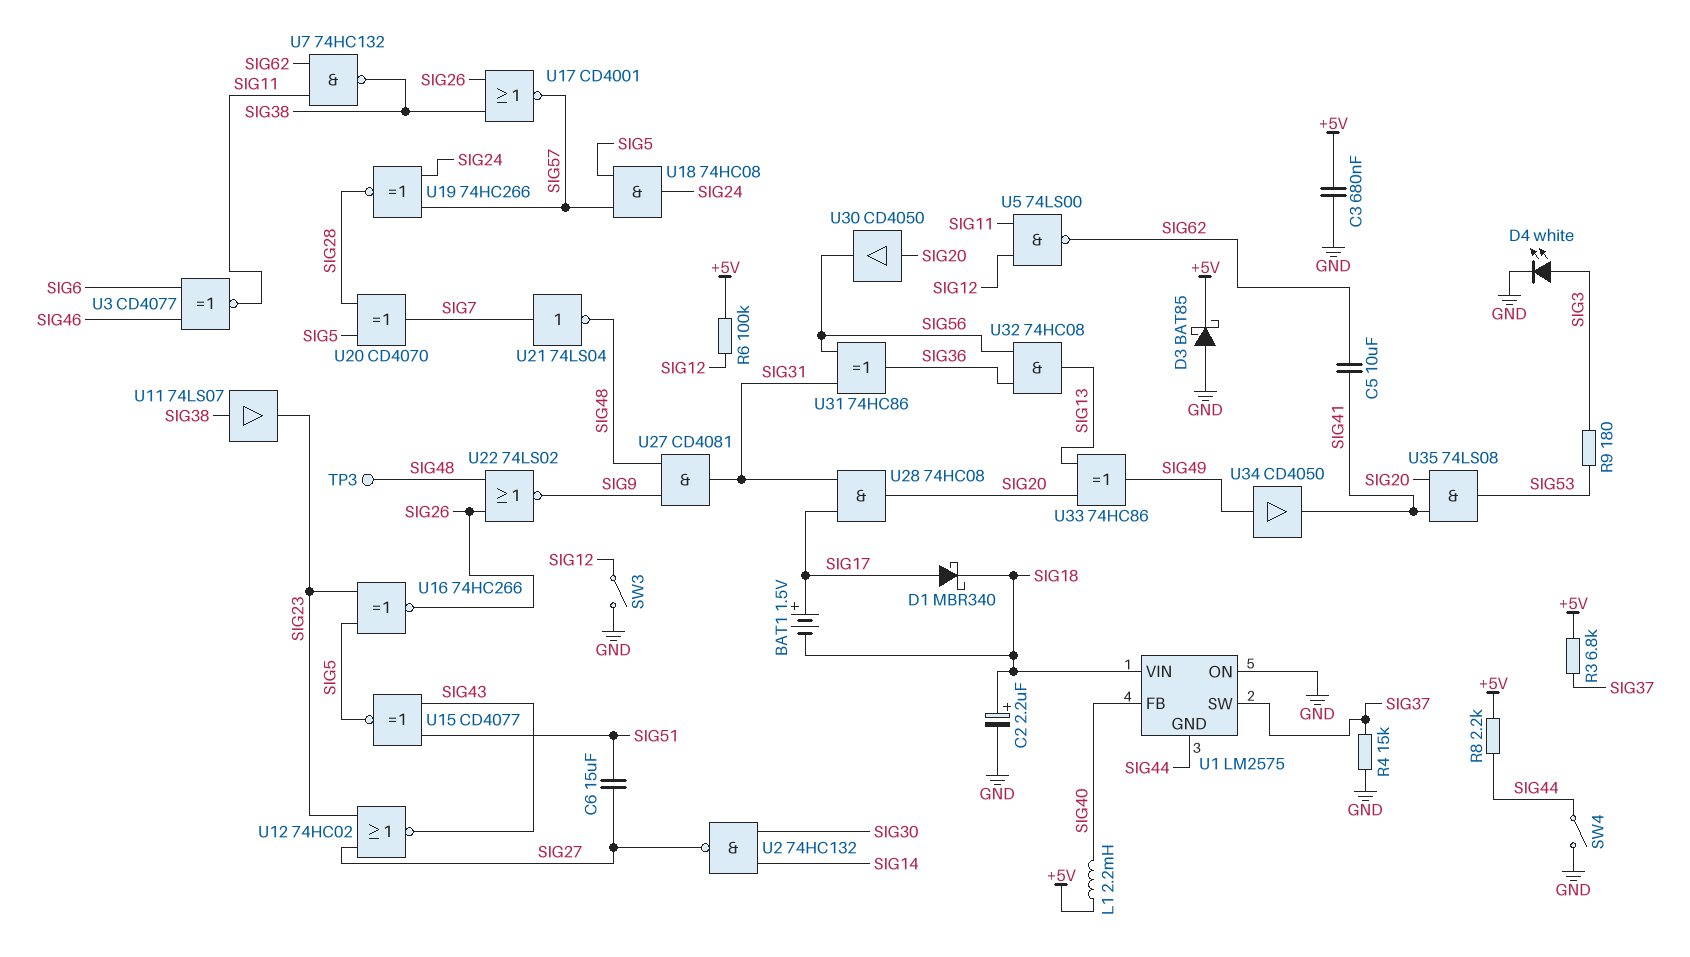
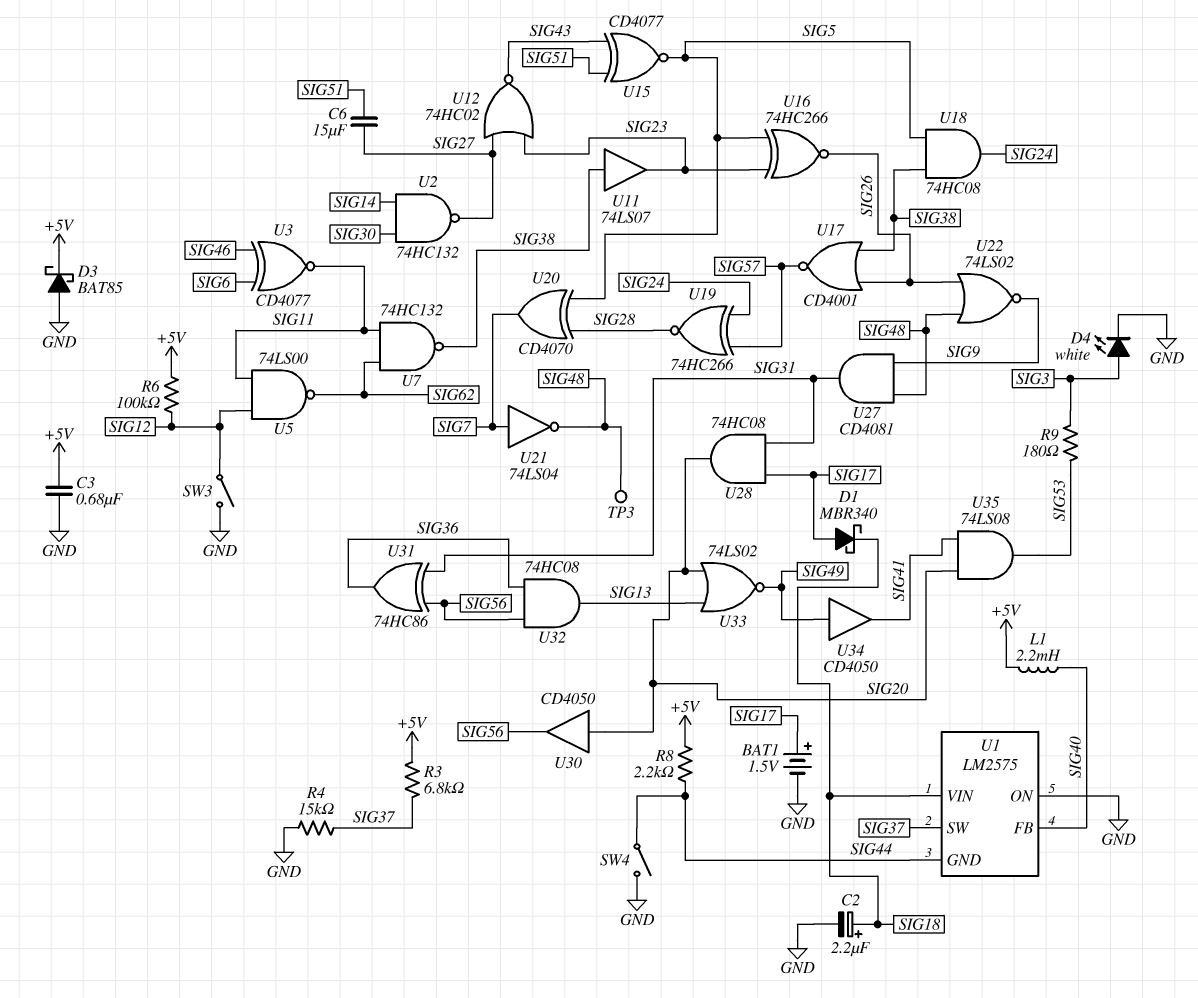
BAT1: 1.5V (plus SIG17, minus SIG18) -> 1.5V (plus SIG17, minus GND)
C5: 10uF (SIG41, SIG62) -> none
U18: AND 74HC08 (in SIG5, in SIG57, out SIG24) -> AND 74HC08 (in SIG5, in SIG38, out SIG24)
U33: XOR 74HC86 (in SIG13, in SIG20, out SIG49) -> NOR 74LS02 (in SIG13, in SIG20, out SIG49)

